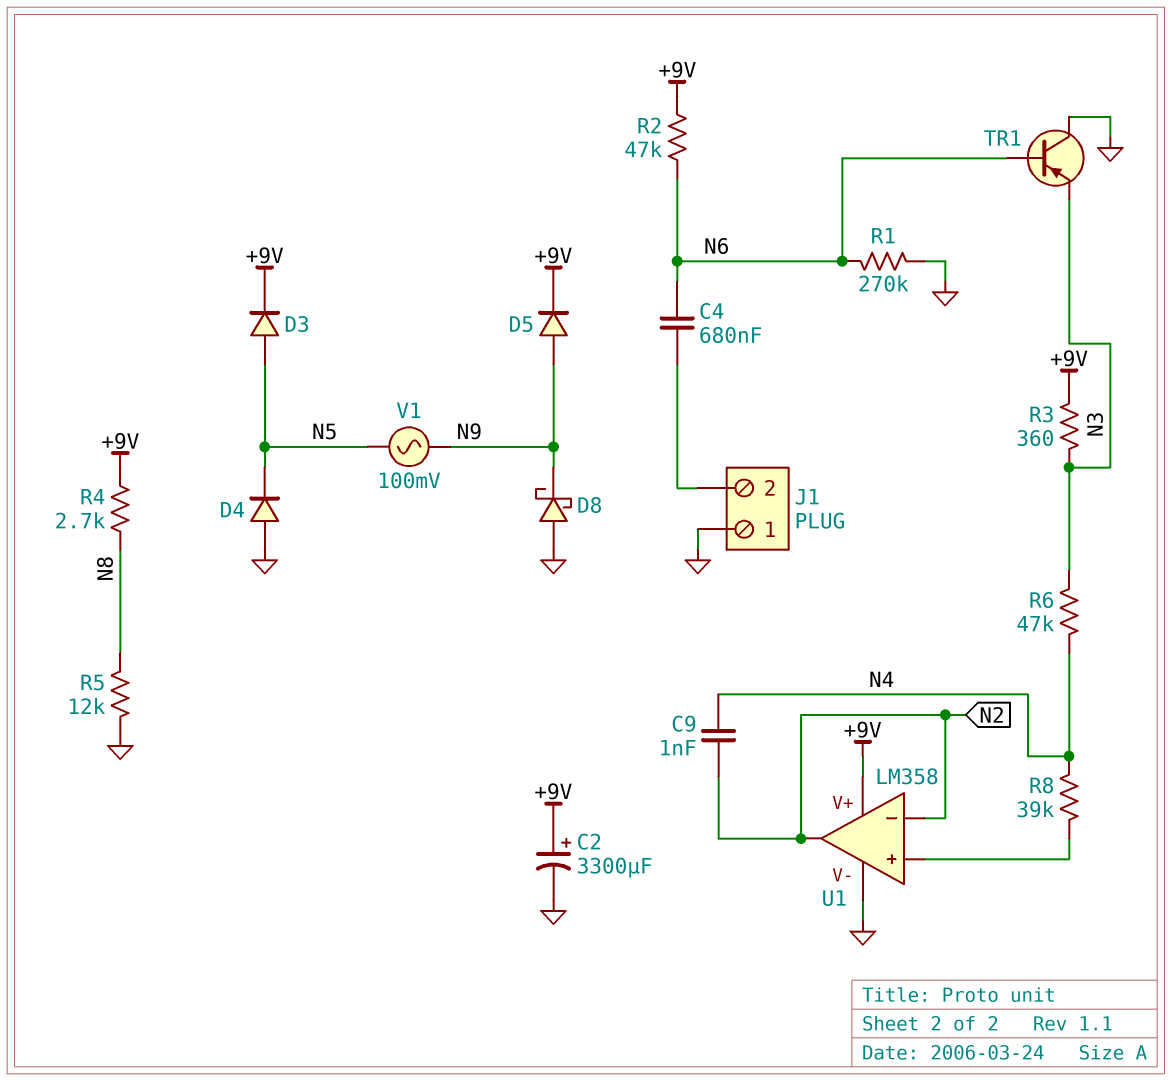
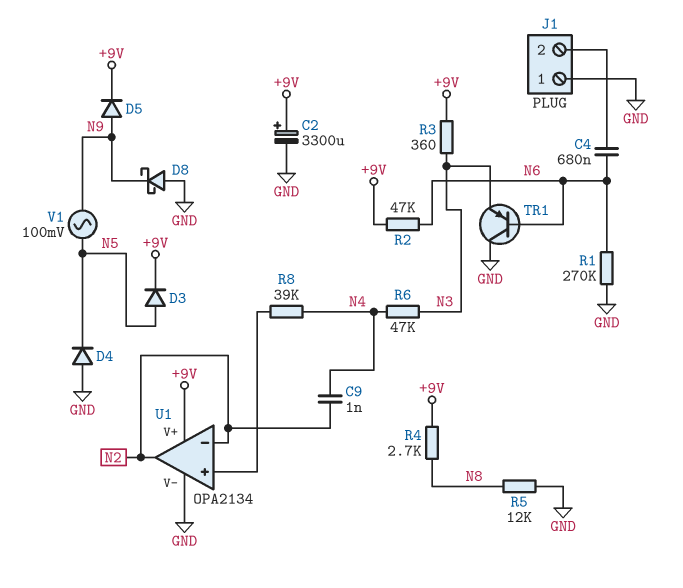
U1: LM358 -> OPA2134

